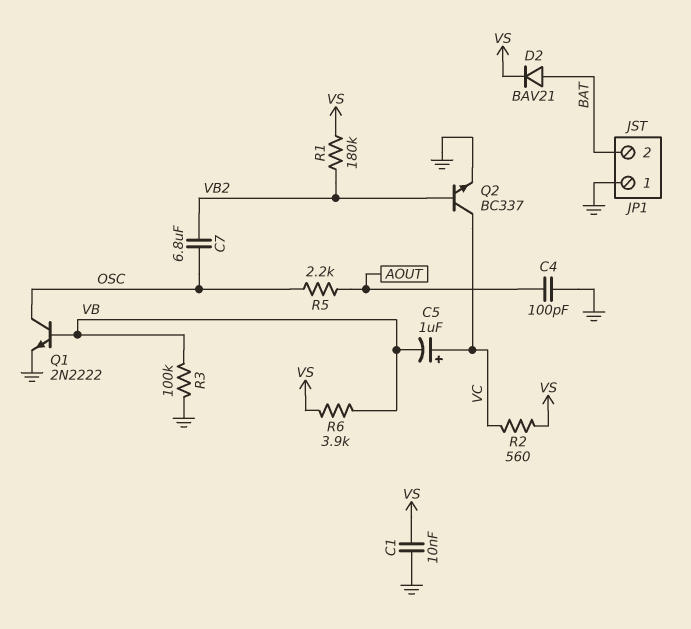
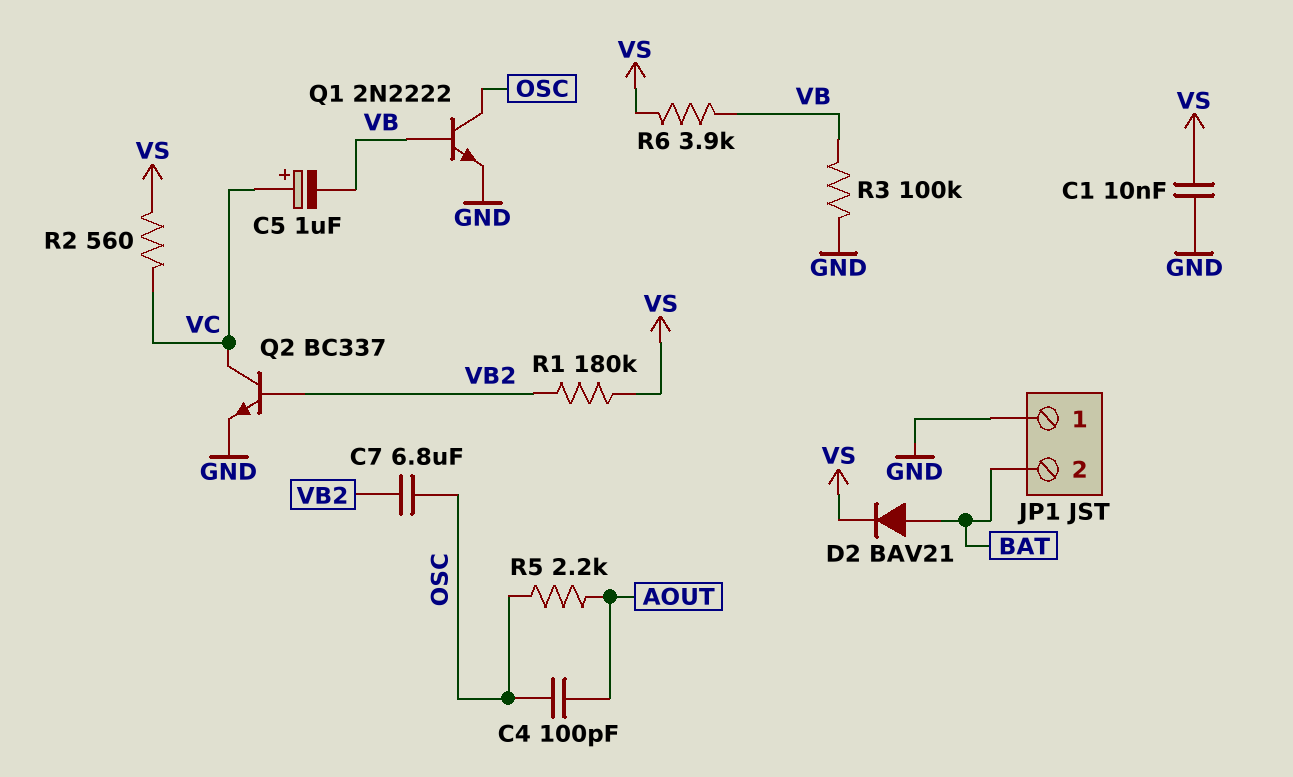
C4: 100pF (AOUT, GND) -> 100pF (AOUT, OSC)

